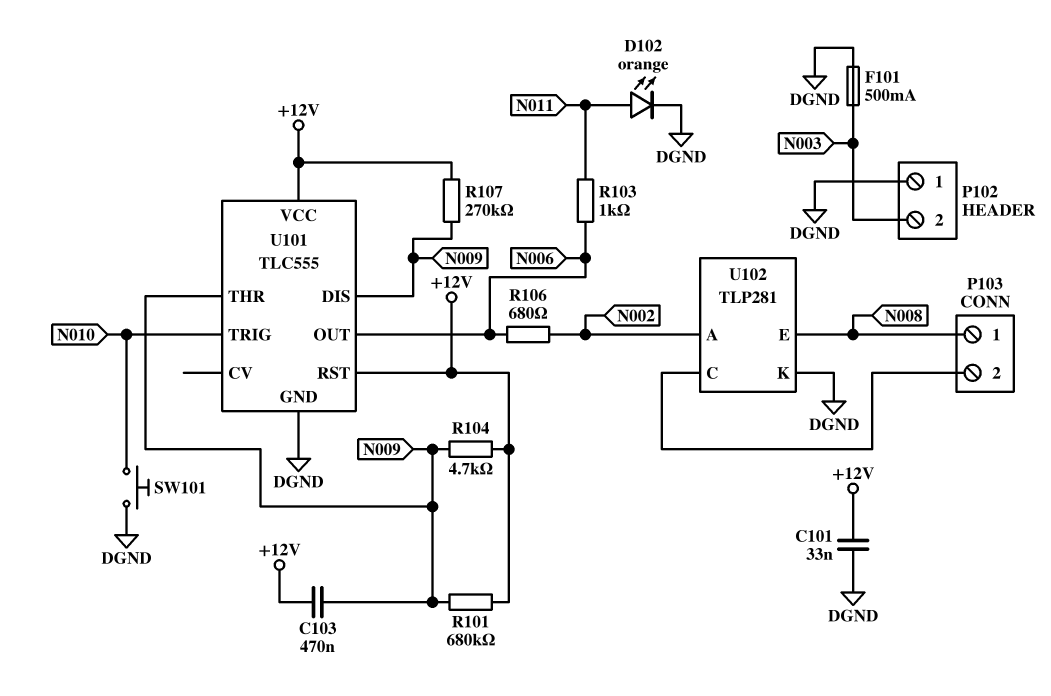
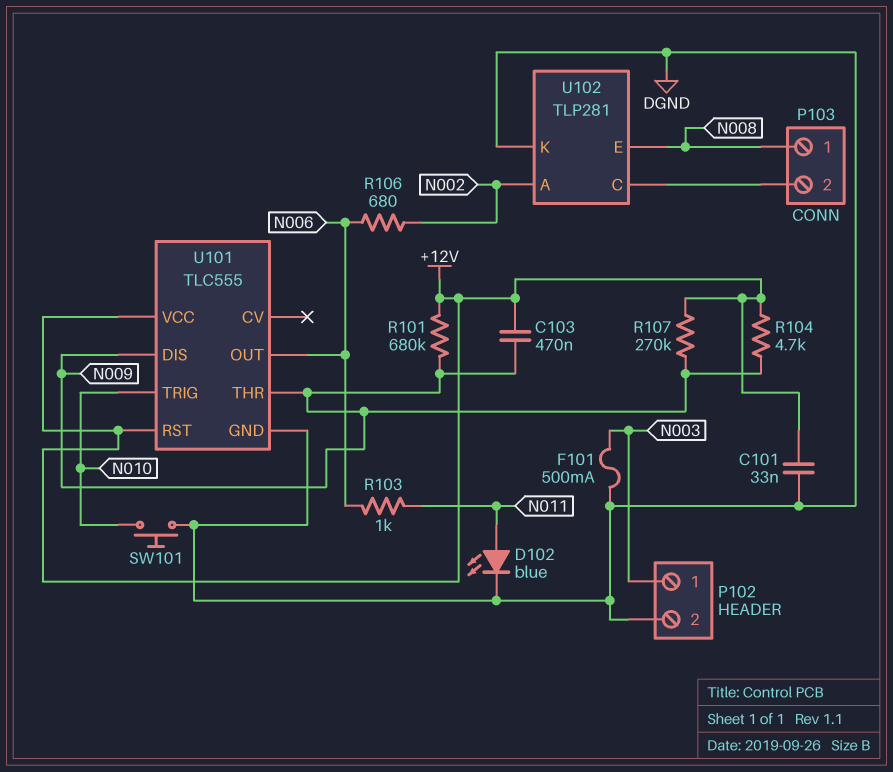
D102: LED orange (A N011, K DGND) -> LED blue (A N011, K DGND)
P102 pin 1: DGND -> N003
P102 pin 2: N003 -> DGND

